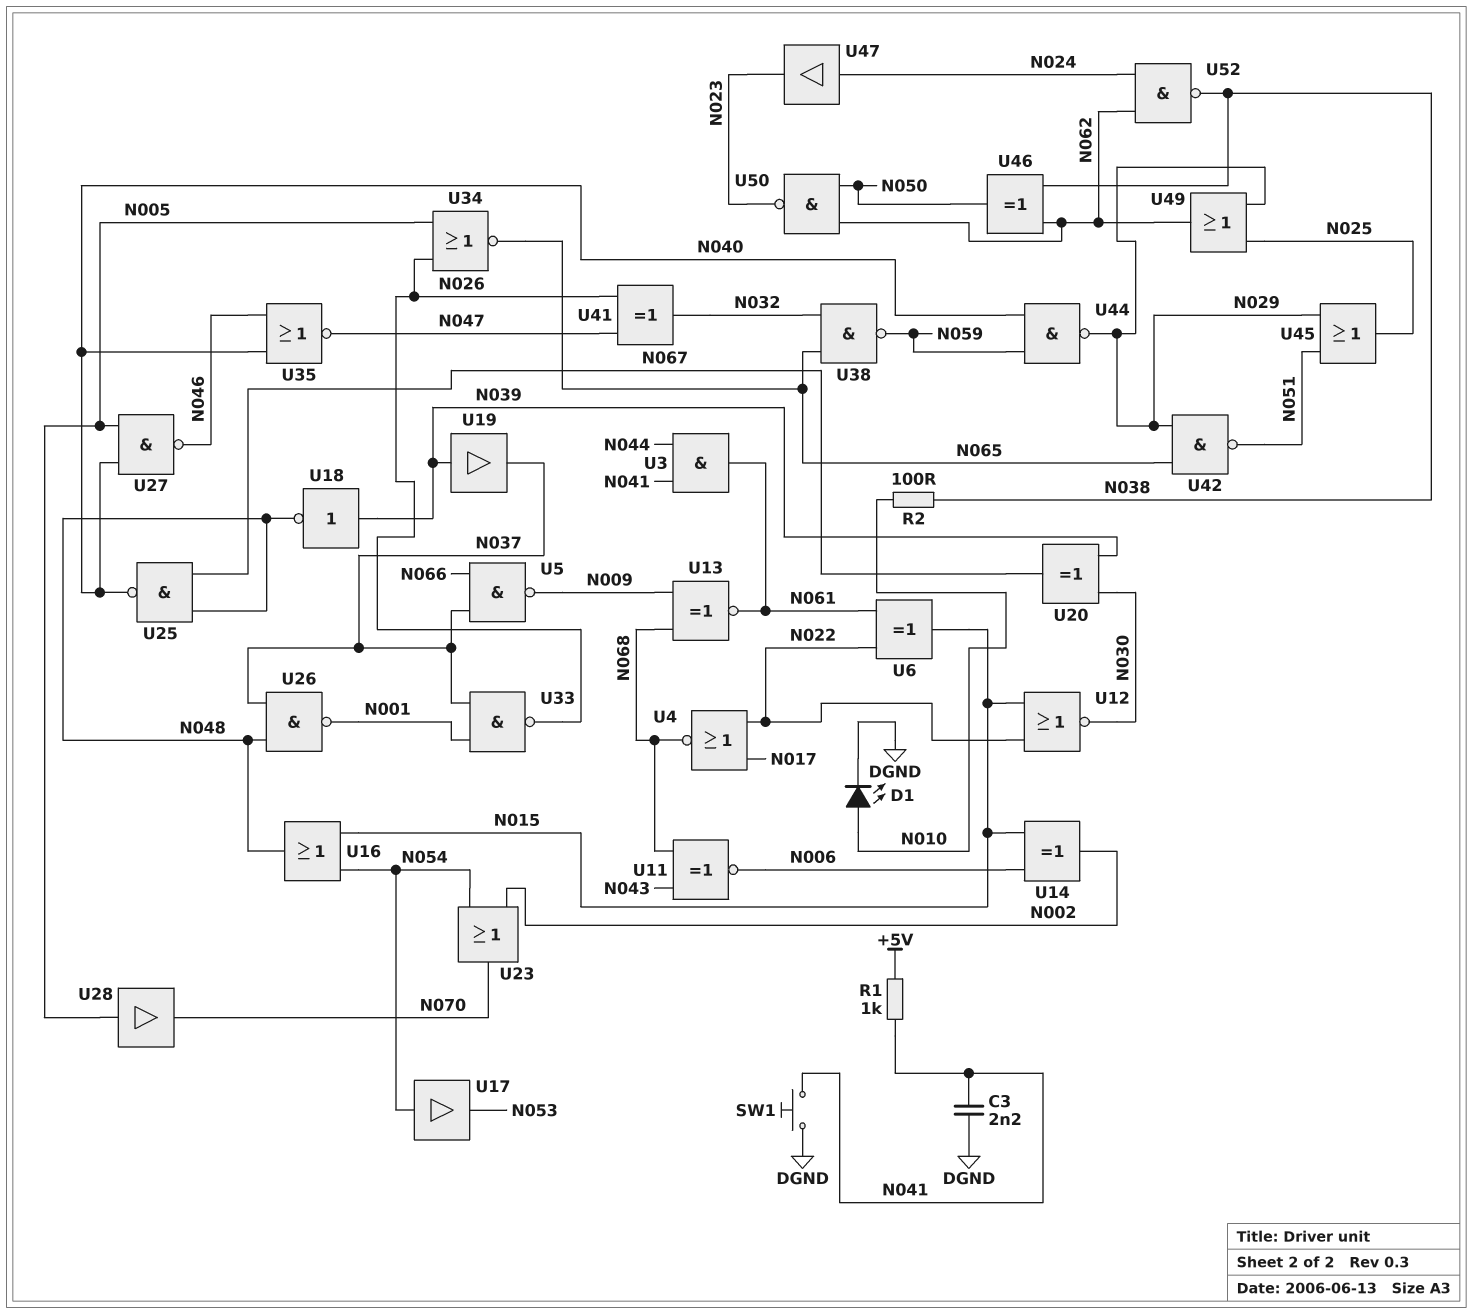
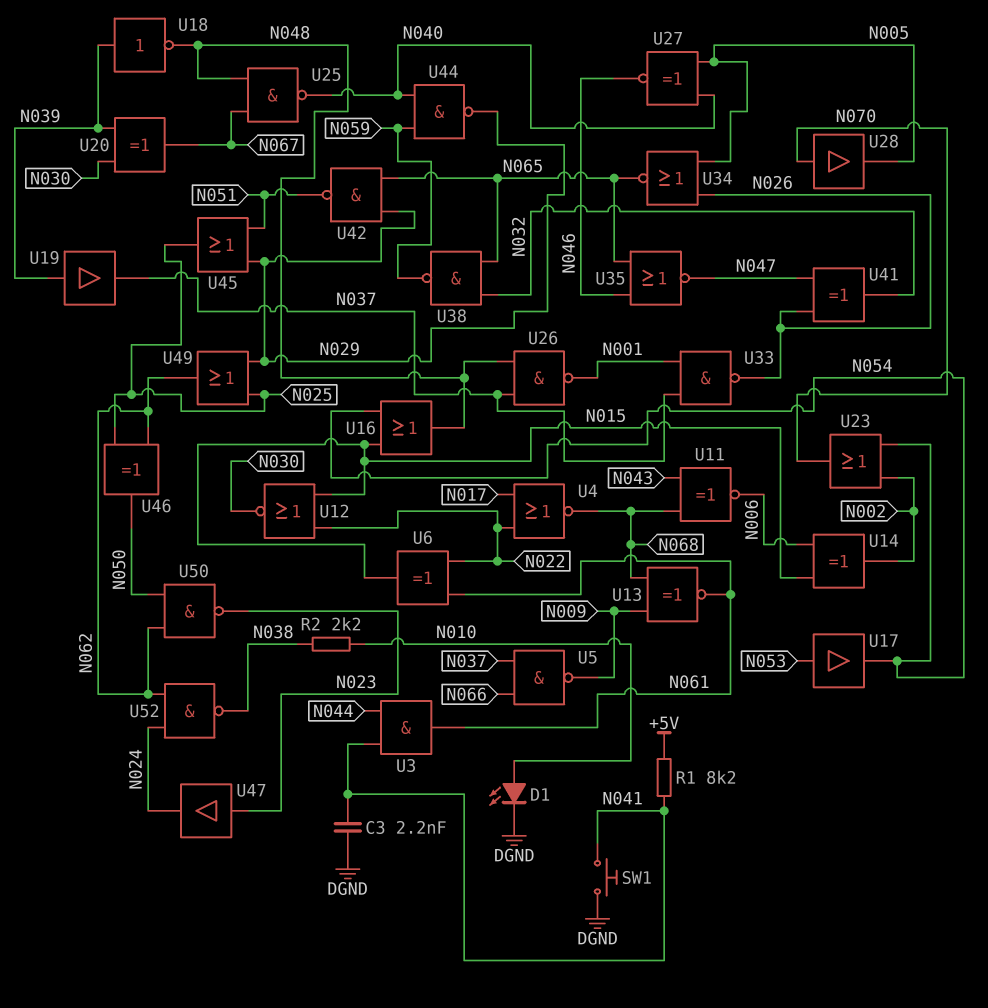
R1: 1k (+5V, N041) -> 8.2k (+5V, N041)
R2: 100 (N010, N038) -> 2.2k (N010, N038)
U17: buffer (in N054, out N053) -> buffer (in N053, out N054)
U27: NAND (in N005, in N040, out N046) -> XNOR (in N005, in N040, out N046)
U28: buffer (in N005, out N070) -> buffer (in N070, out N005)
U35: NOR (in N040, in N046, out N047) -> NOR (in N046, in N065, out N047)
U46: XOR (in N038, in N062, out N050) -> XOR (in N025, in N062, out N050)
U47: buffer (in N024, out N023) -> buffer (in N023, out N024)

